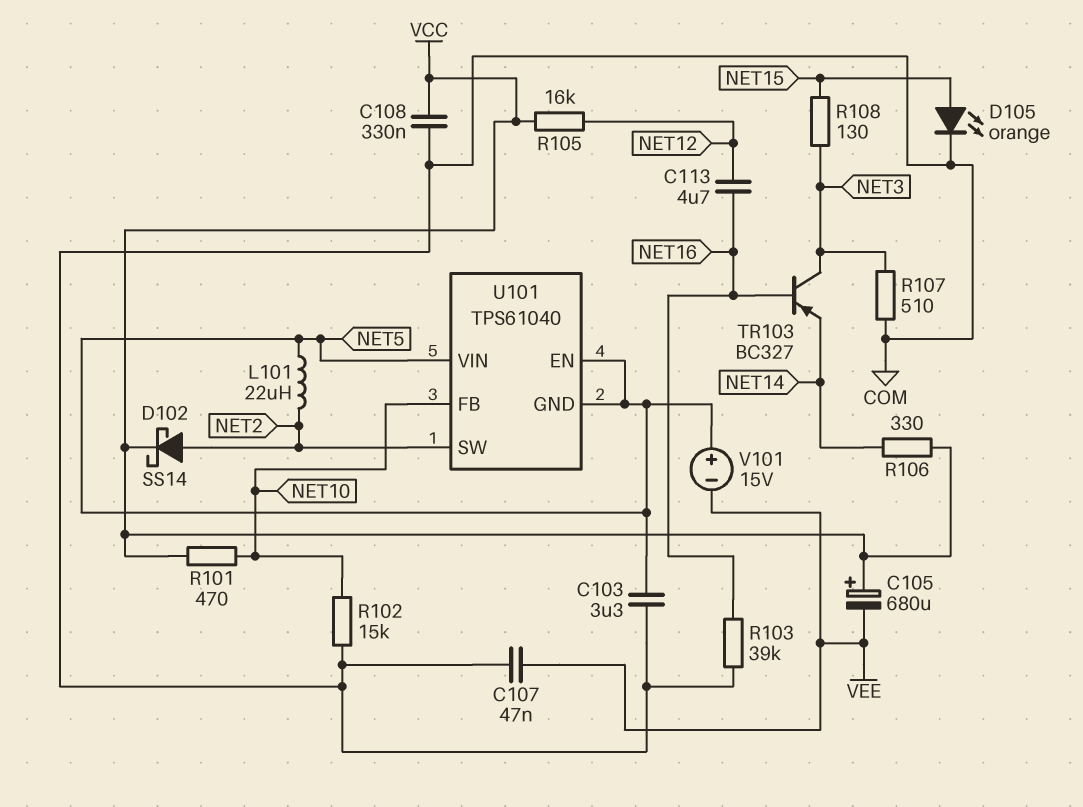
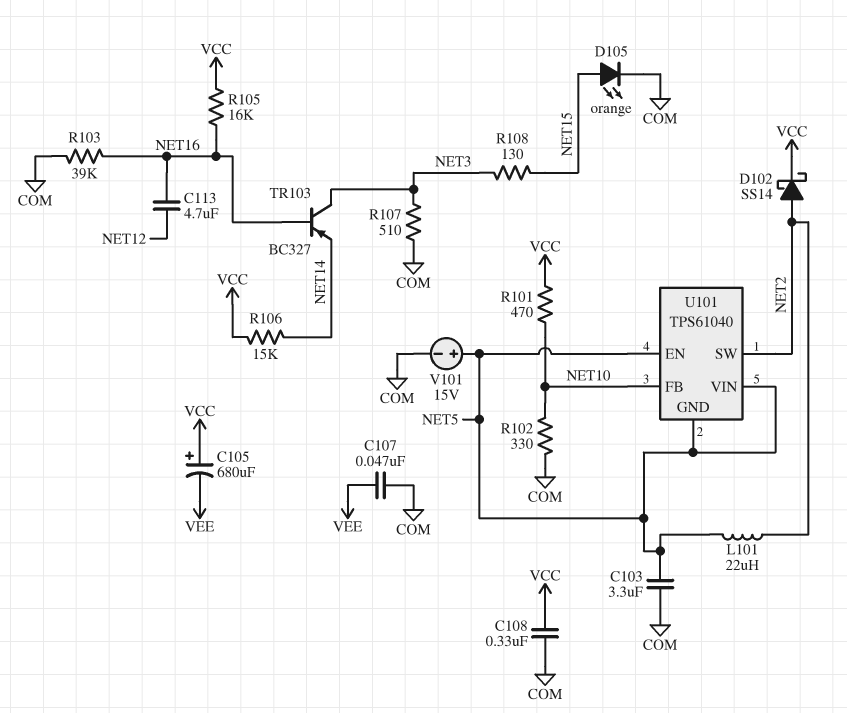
R102: 15k (COM, NET10) -> 330 (COM, NET10)
R105: 16k (NET12, VCC) -> 16k (NET16, VCC)
R106: 330 (NET14, VCC) -> 15k (NET14, VCC)
V101: 15V (plus NET5, minus VEE) -> 15V (plus NET5, minus COM)

